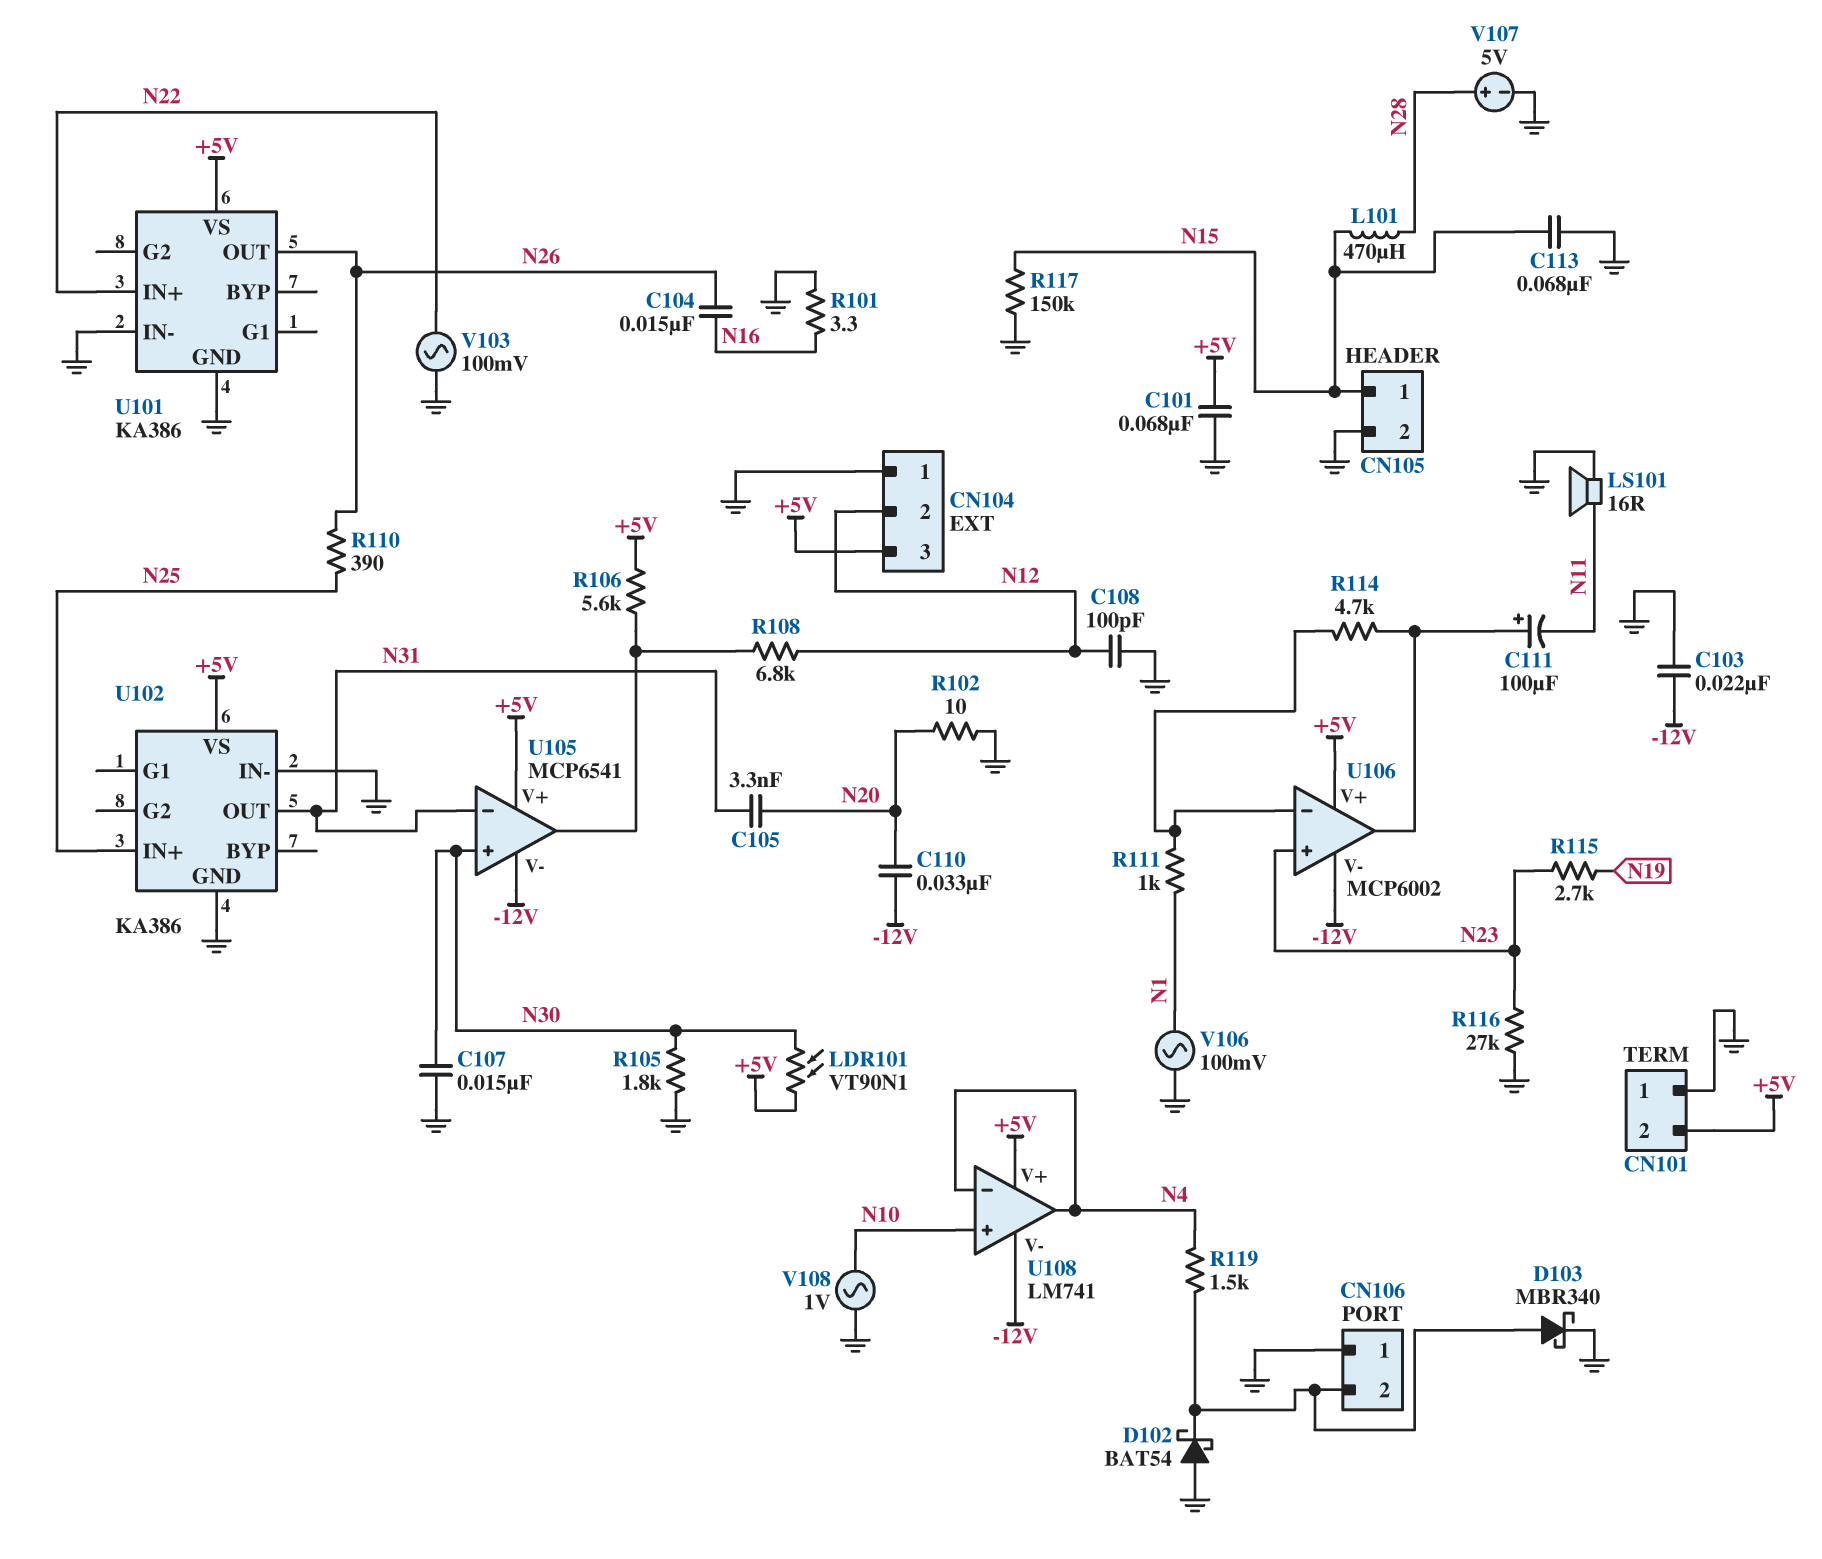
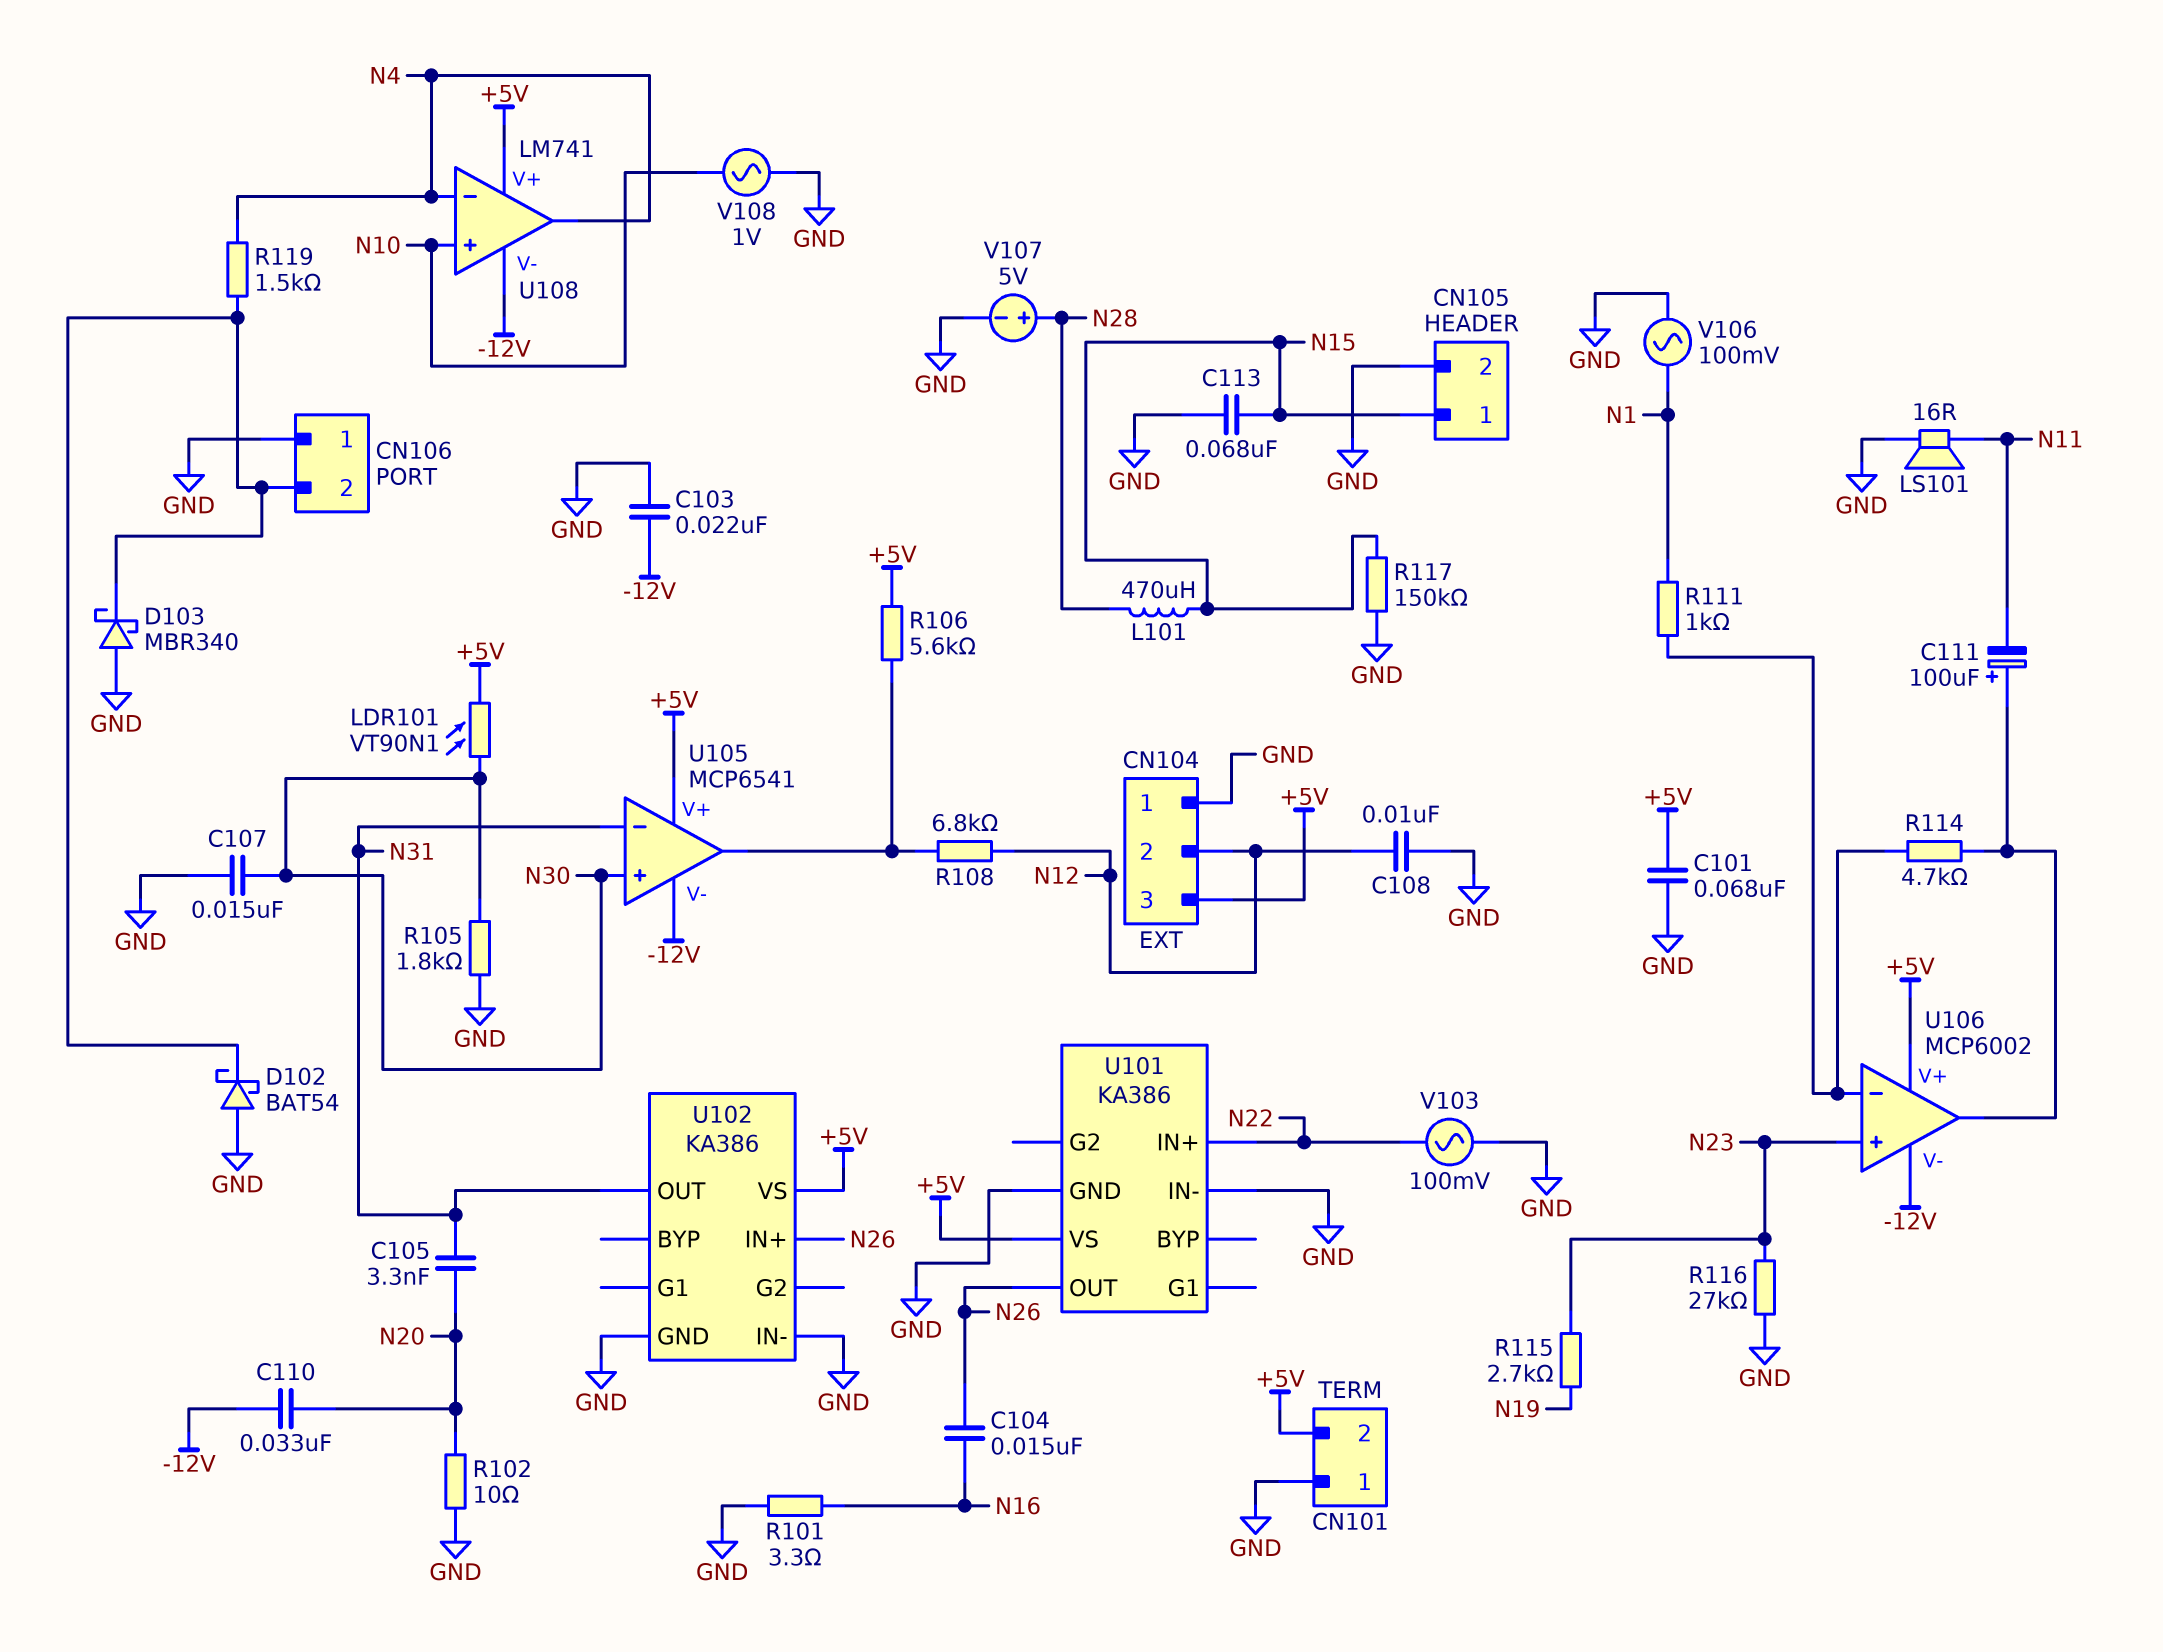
C108: 100pF (GND, N12) -> 10nF (GND, N12)
D103: schottky MBR340 (A CN106/2, K GND) -> schottky MBR340 (A GND, K CN106/2)
R110: 390 (N25, N26) -> none
U102 pin IN+: N25 -> N26

